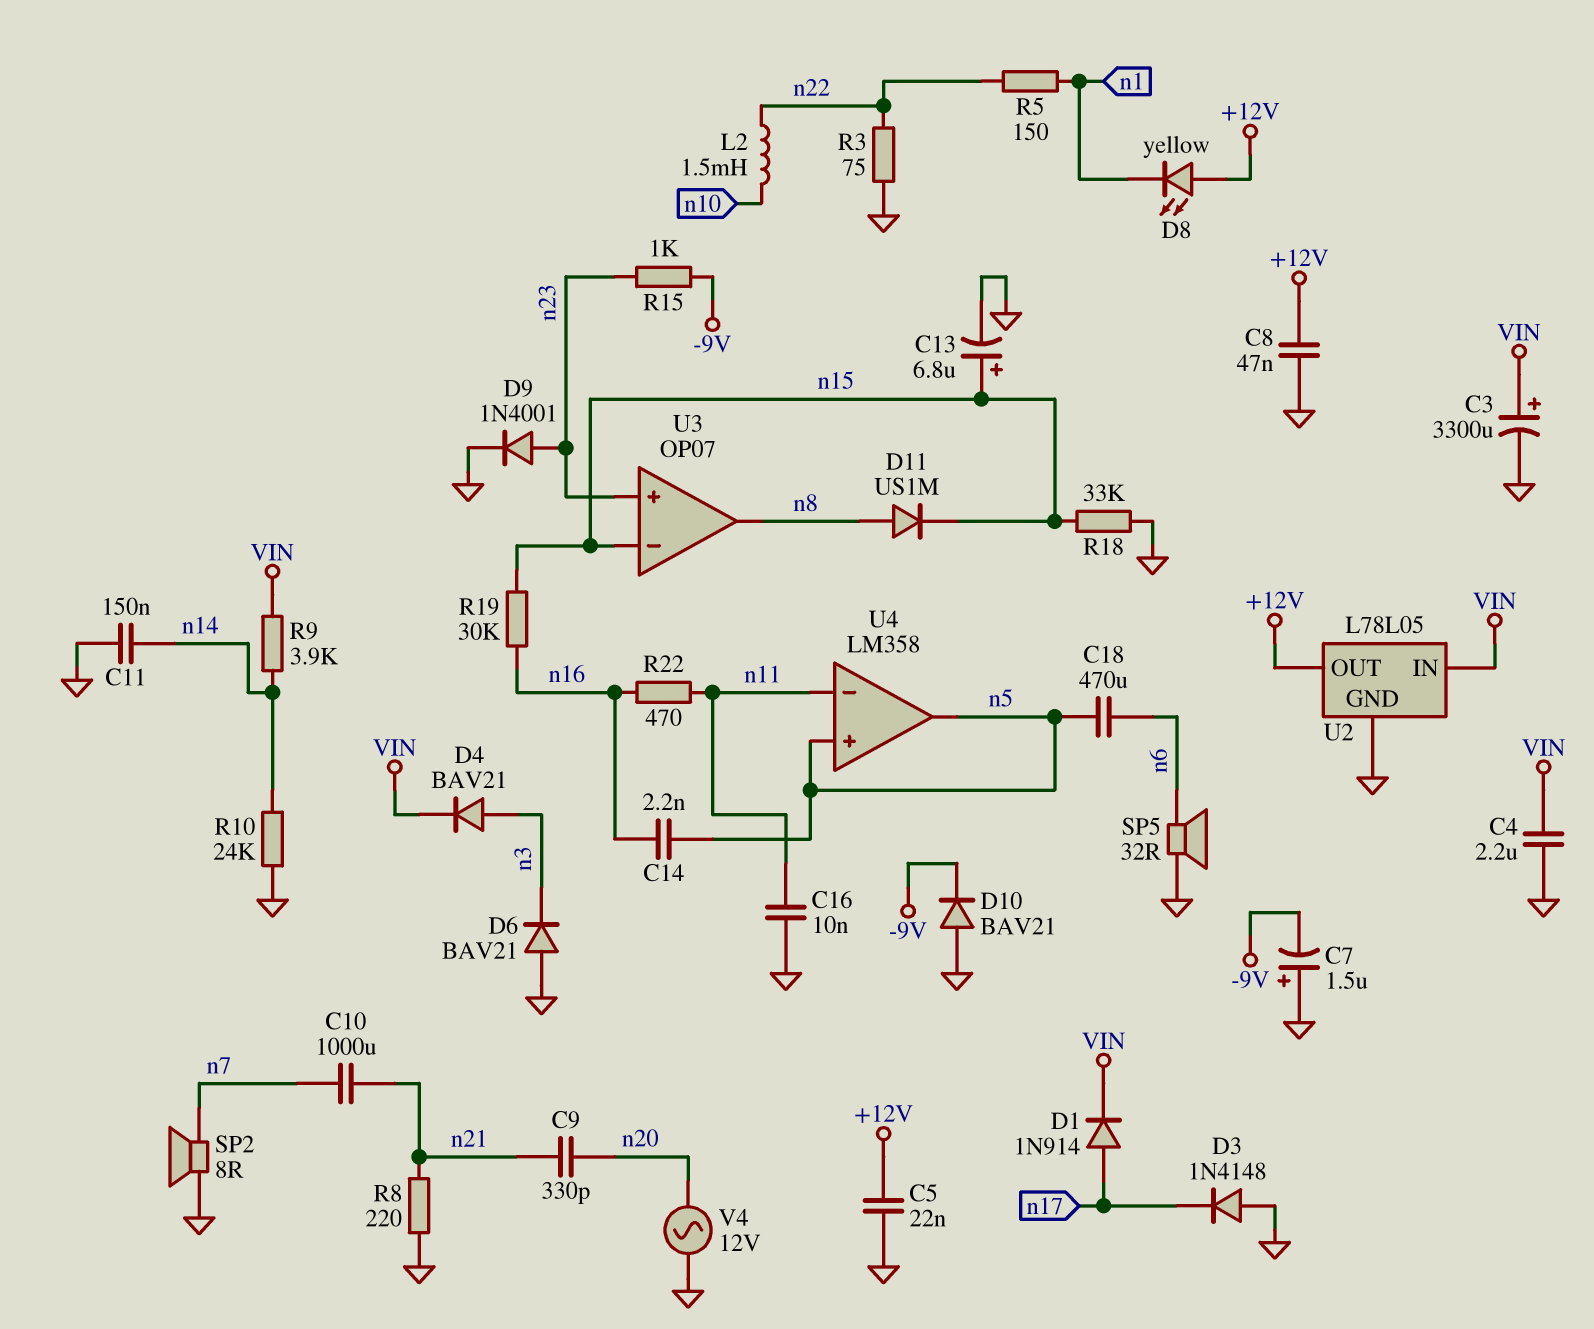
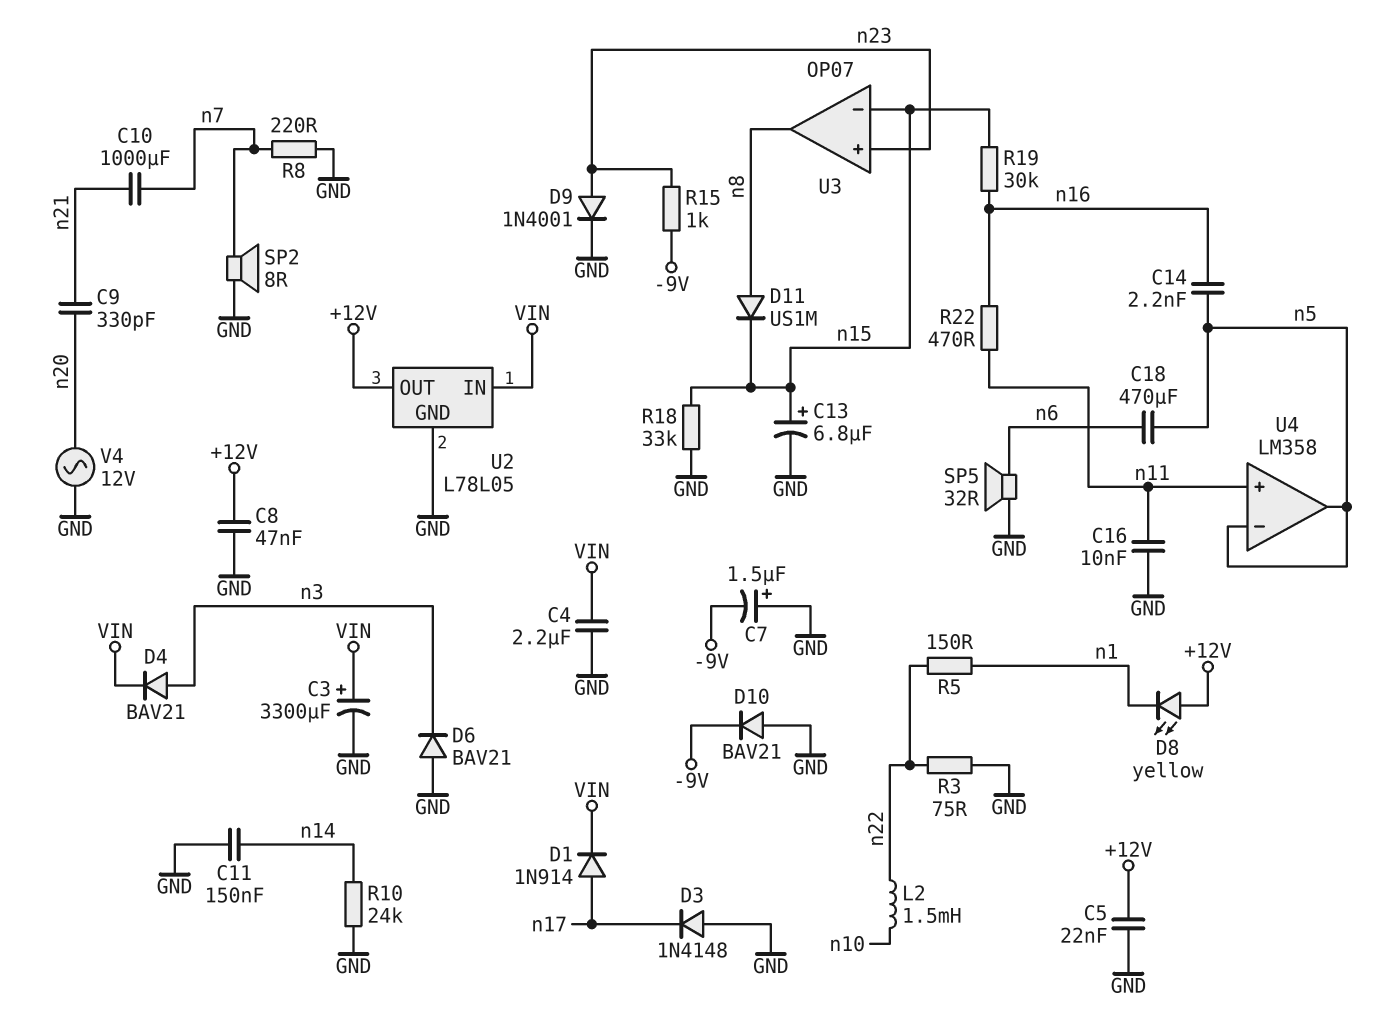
R8: 220 (GND, n21) -> 220 (GND, n7)
R9: 3.9k (VIN, n14) -> none
U4 pin in+: n5 -> n11
U4 pin in-: n11 -> n5

